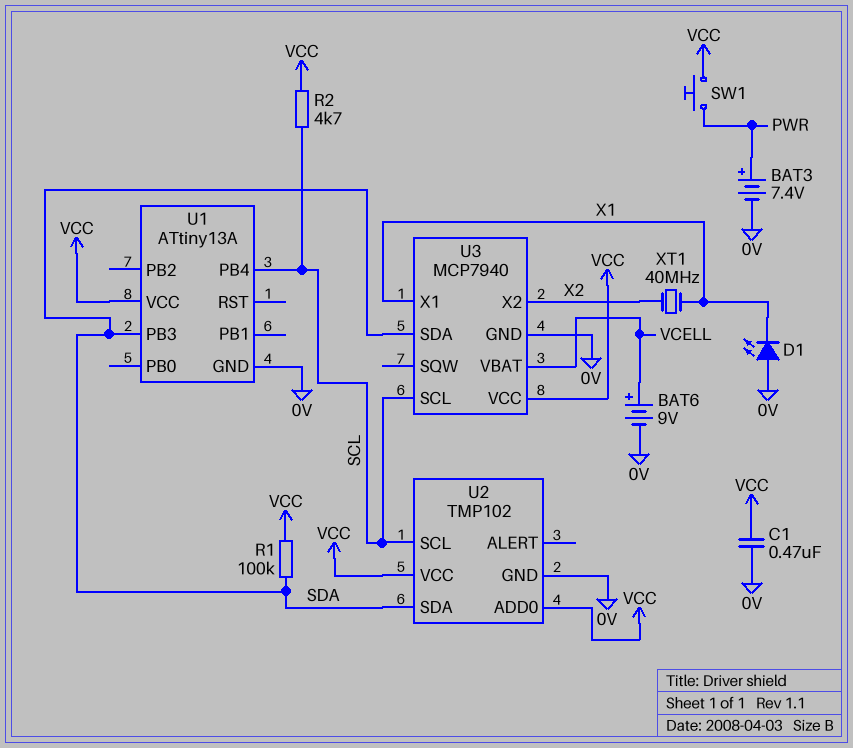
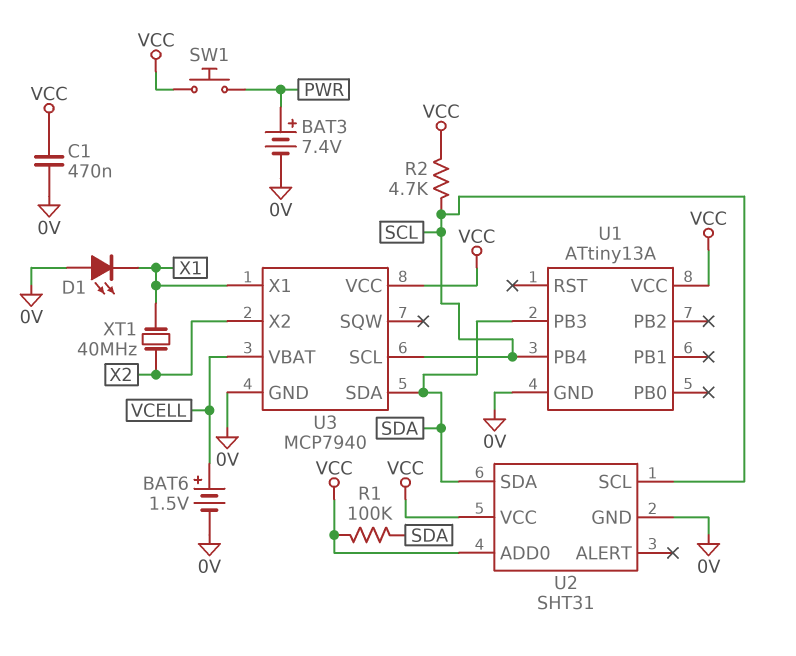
BAT6: 9V (plus VCELL, minus 0V) -> 1.5V (plus VCELL, minus 0V)
U2: TMP102 -> SHT31

